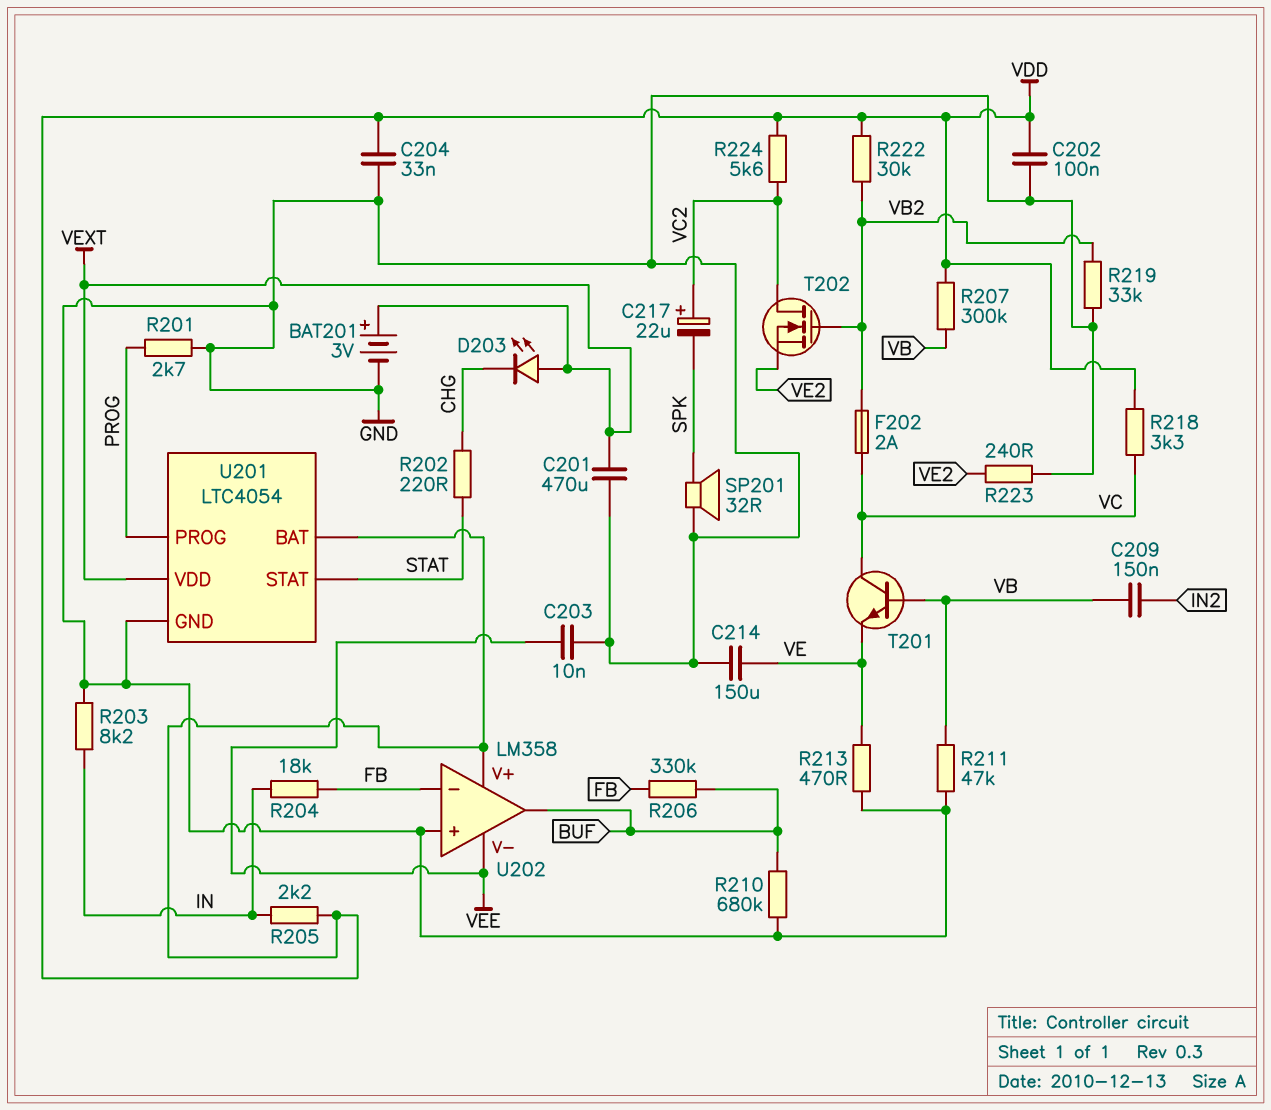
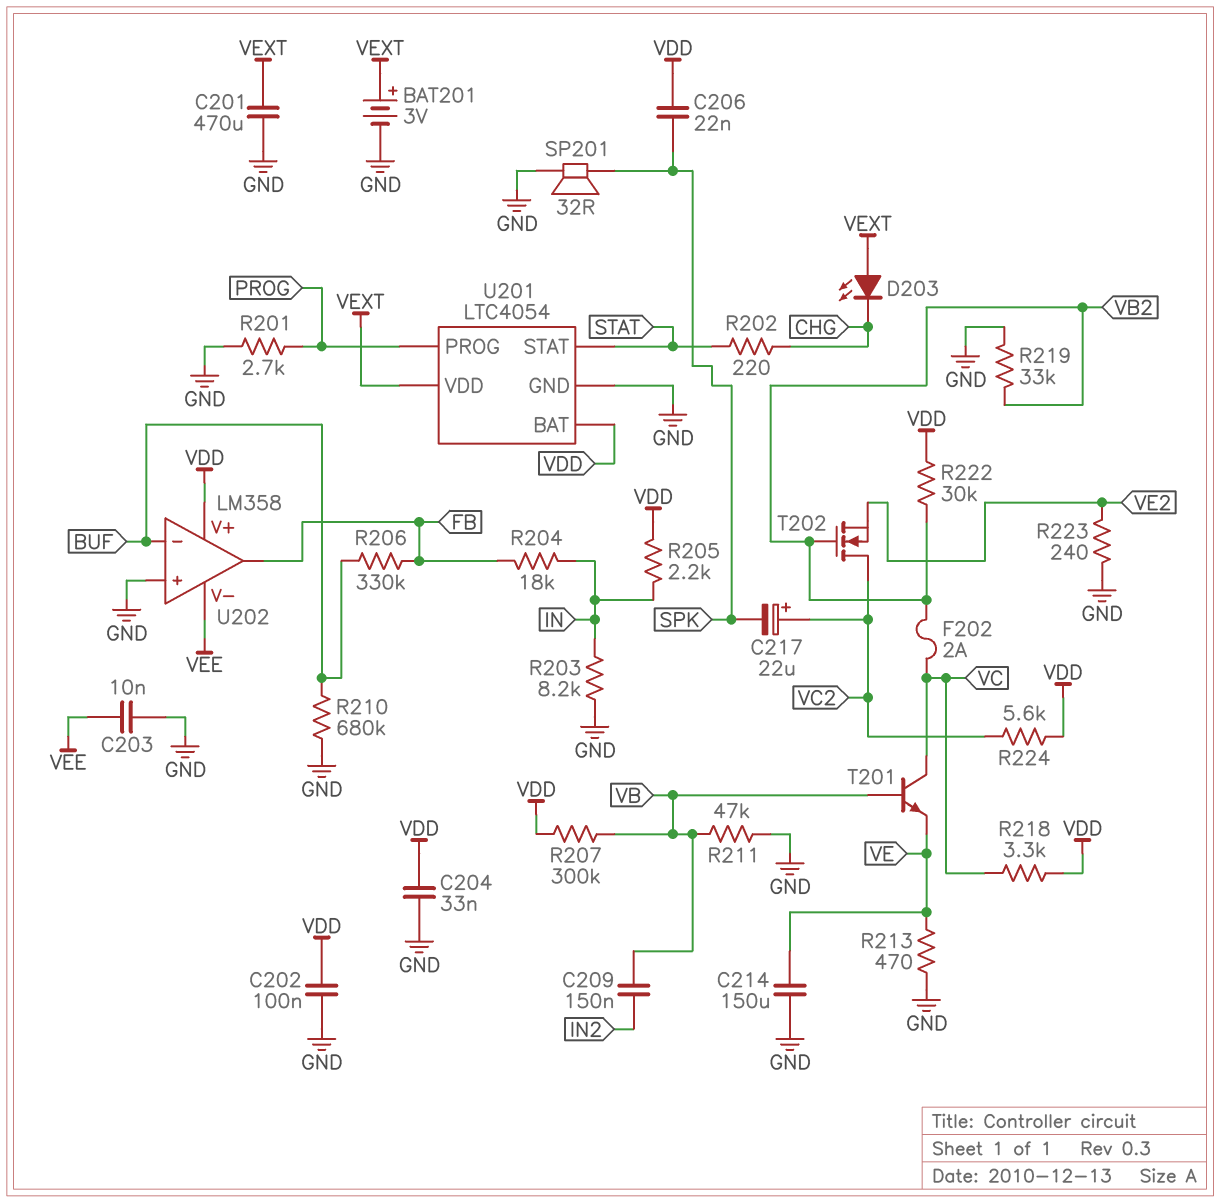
C206: none -> 22nF (SPK, VDD)
U202 pin in-: FB -> BUF
U202 pin out: BUF -> FB

